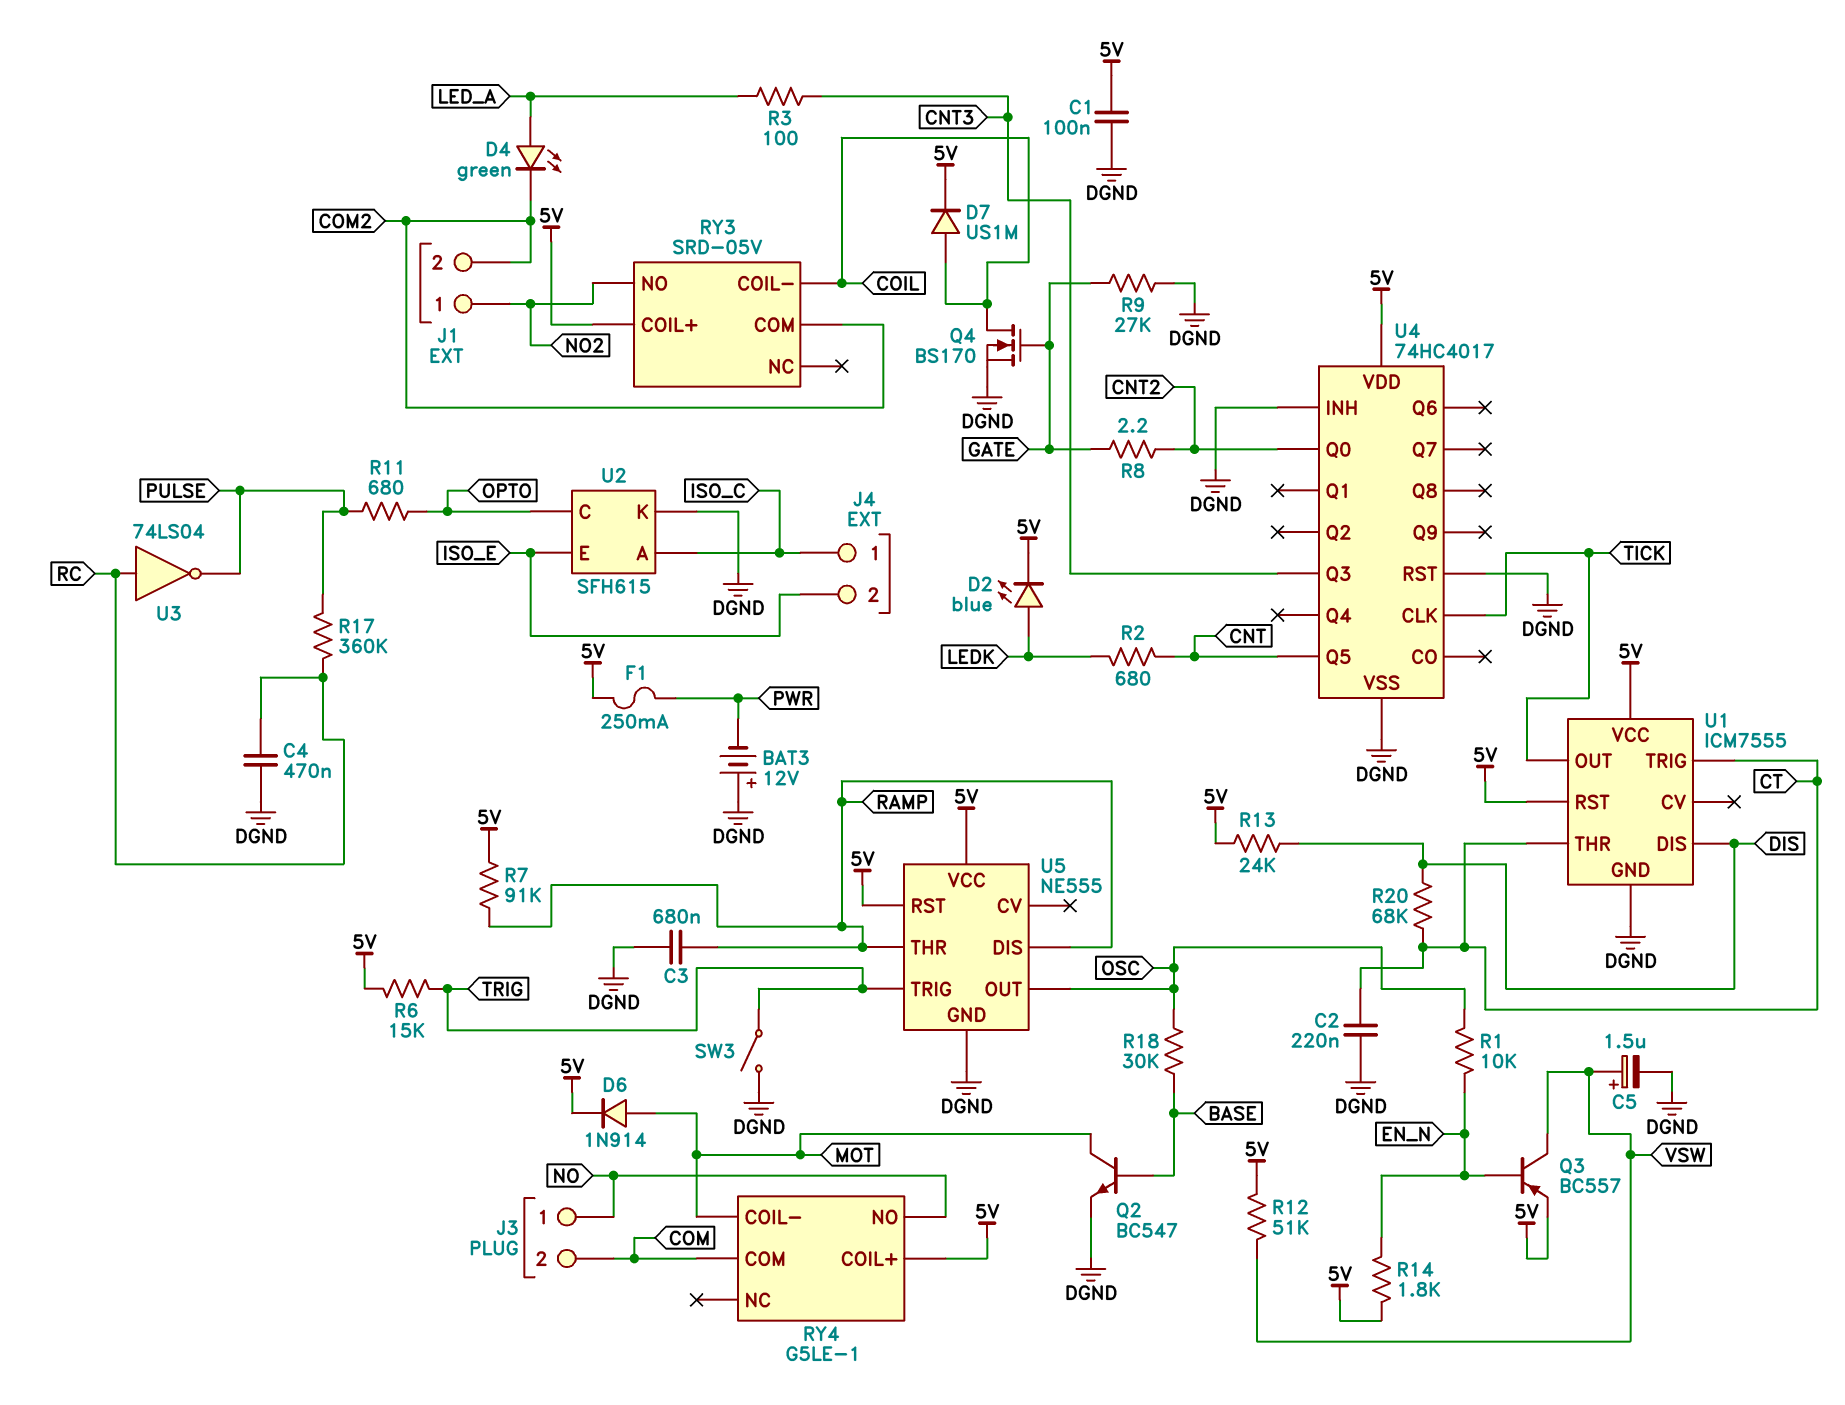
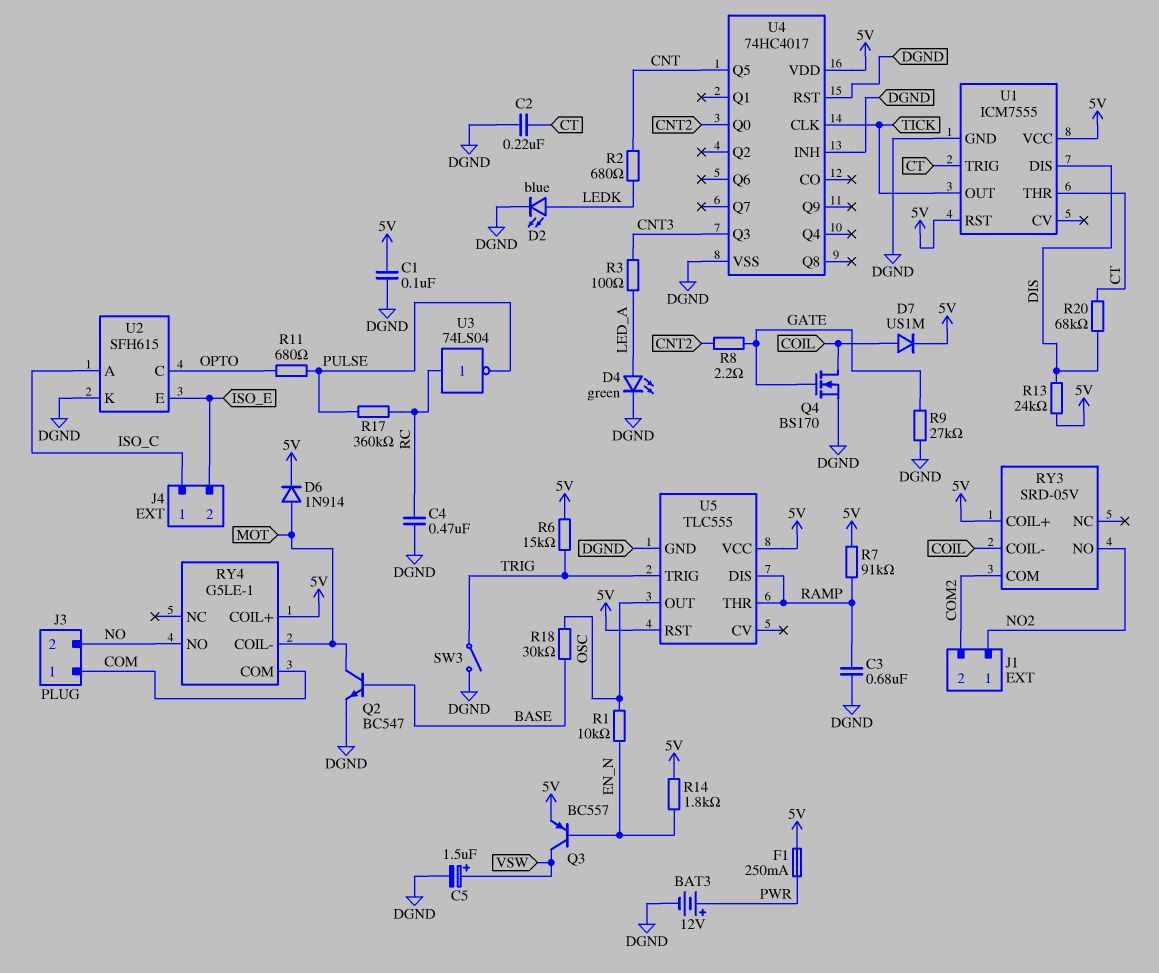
BAT3: 12V (plus DGND, minus PWR) -> 12V (plus PWR, minus DGND)
D2: LED blue (A LEDK, K 5V) -> LED blue (A LEDK, K DGND)
D4: LED green (A LED_A, K COM2) -> LED green (A LED_A, K DGND)
J3 pin 1: NO -> COM
J3 pin 2: COM -> NO
R12: 51k (5V, VSW) -> none
U5: NE555 -> TLC555

